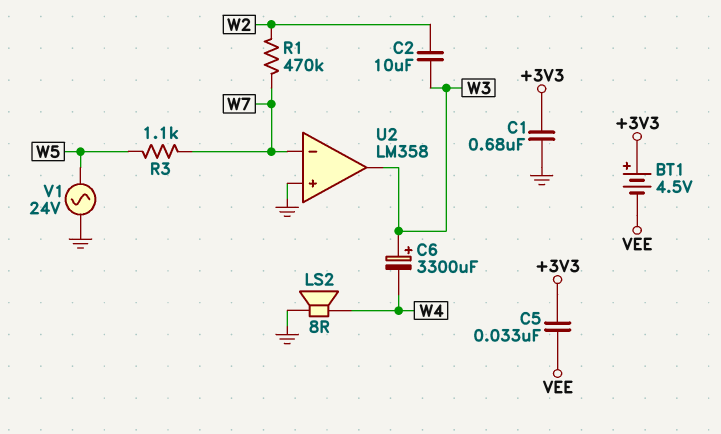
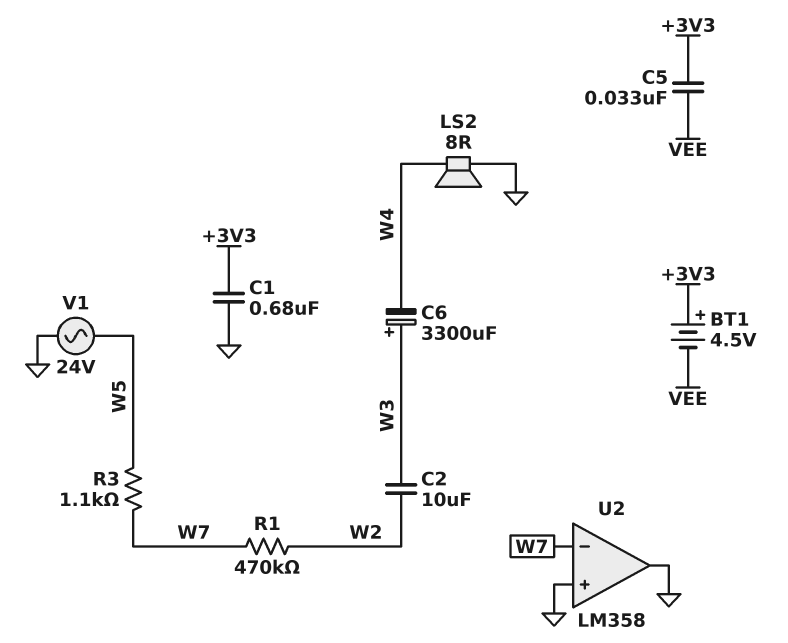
U2 pin out: W3 -> GND

